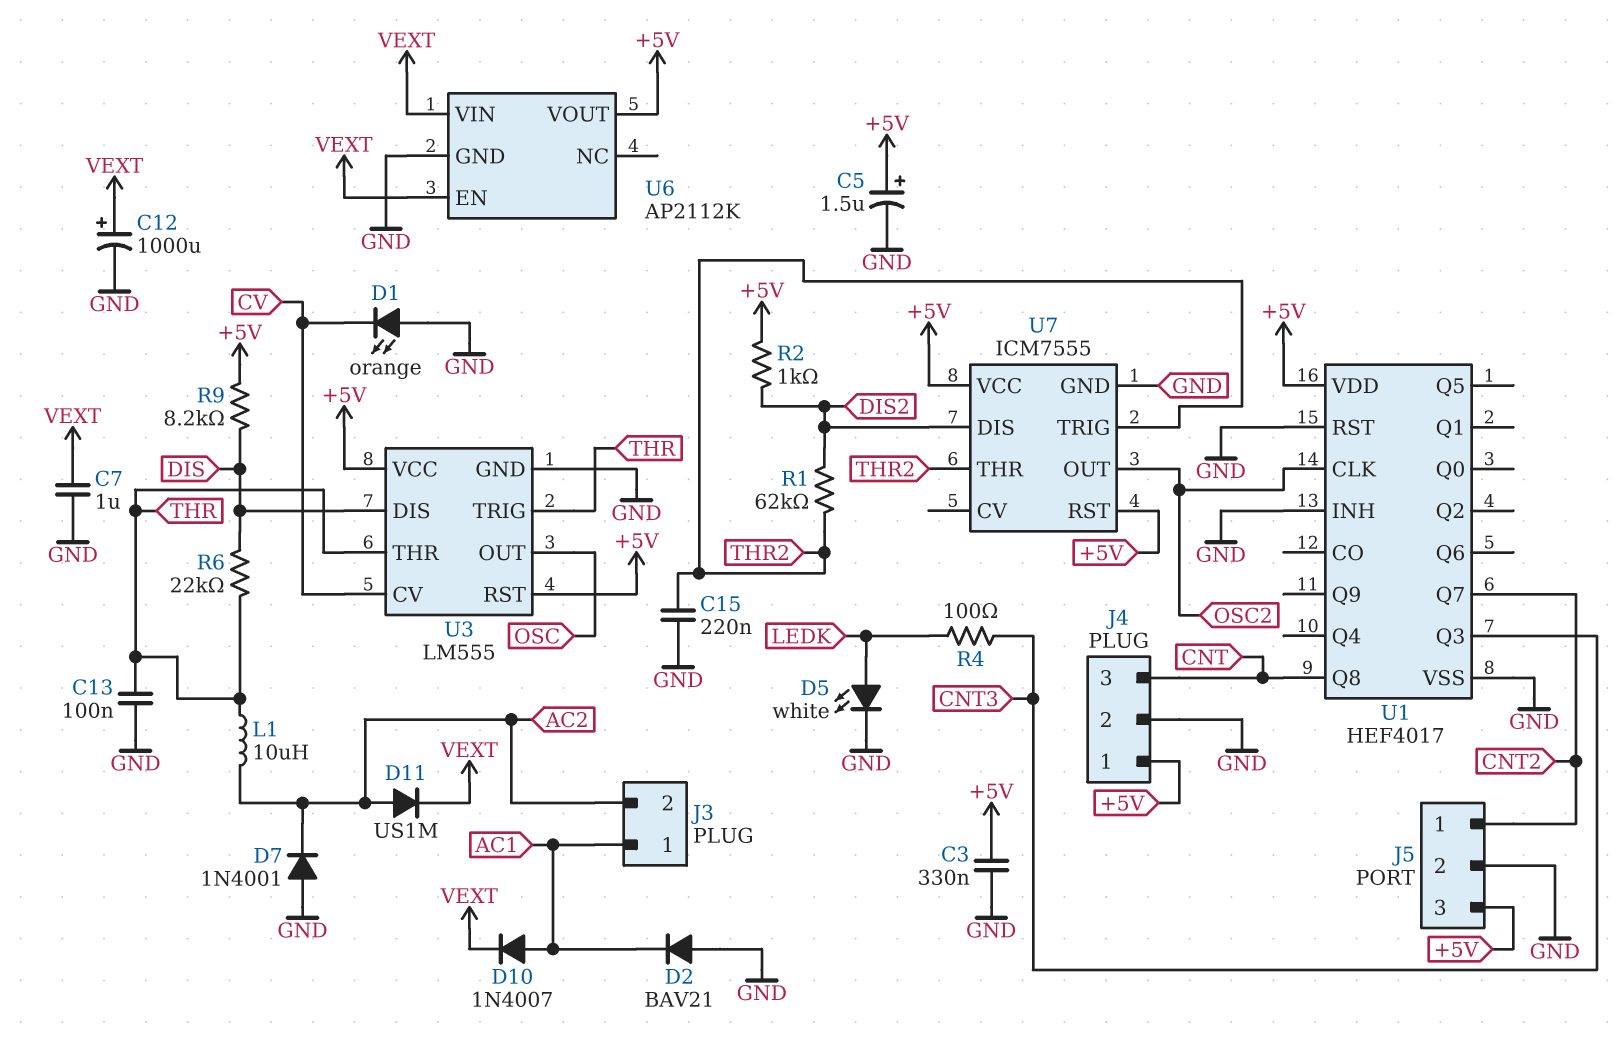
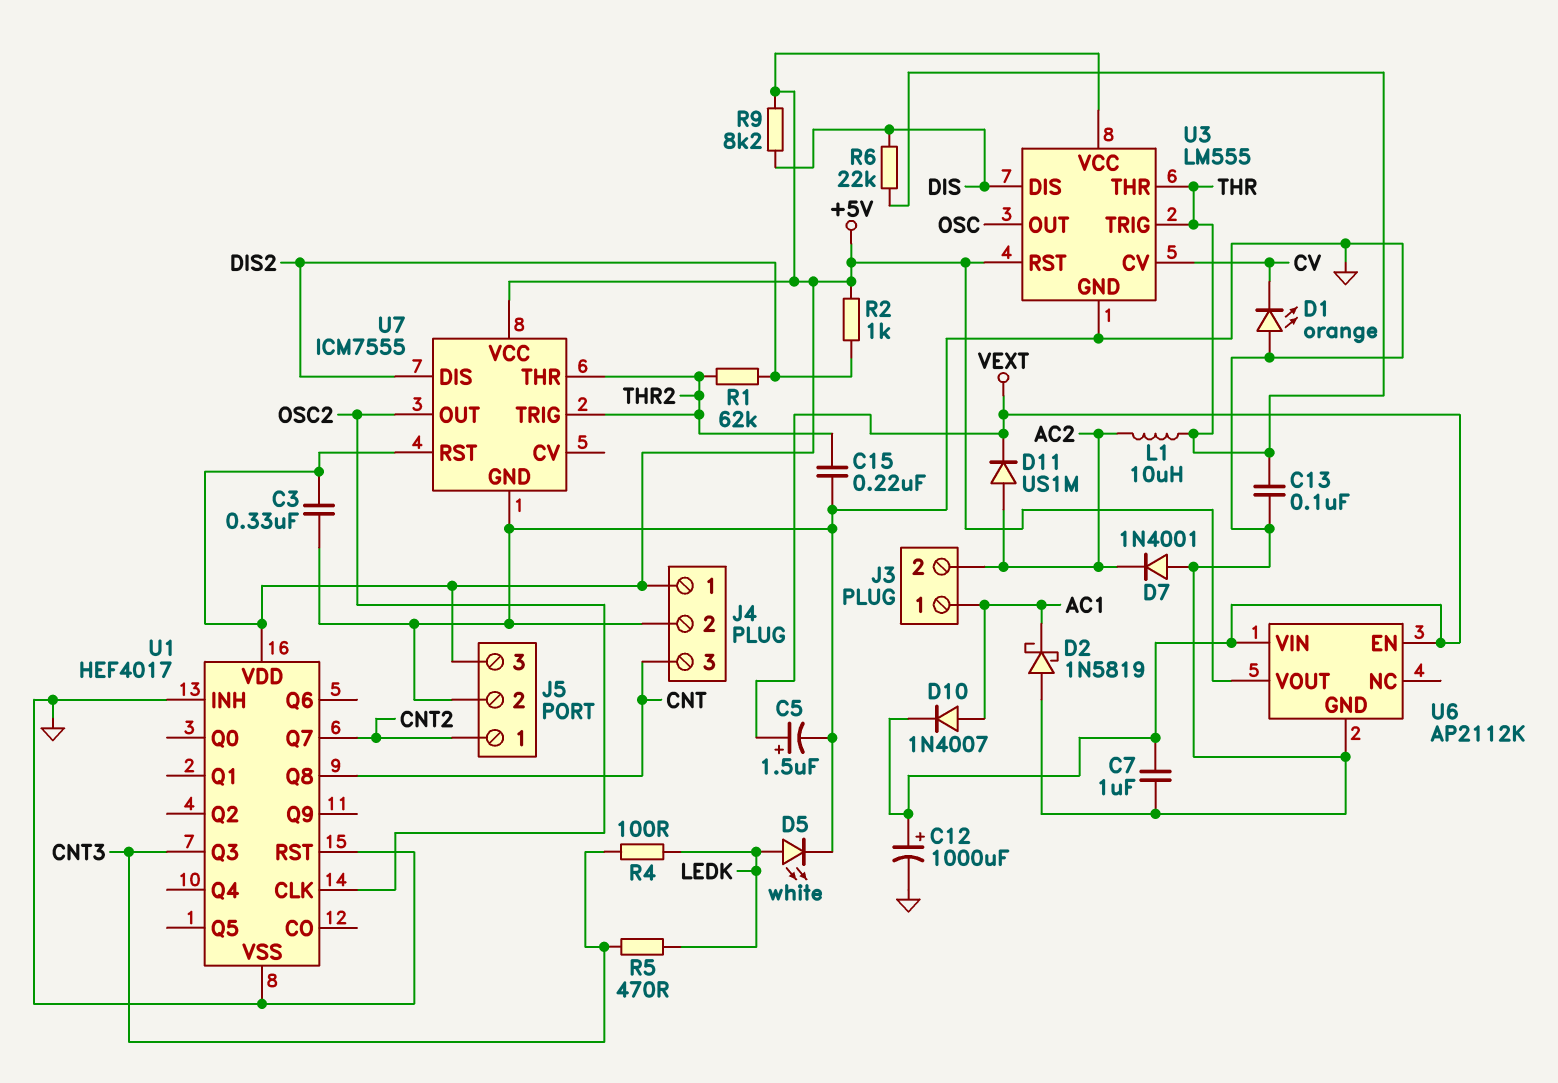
C5: 1.5uF (plus +5V, minus GND) -> 1.5uF (plus VEXT, minus GND)
D2: diode BAV21 (A GND, K AC1) -> schottky 1N5819 (A GND, K AC1)
R5: none -> 470 (CNT3, LEDK)

